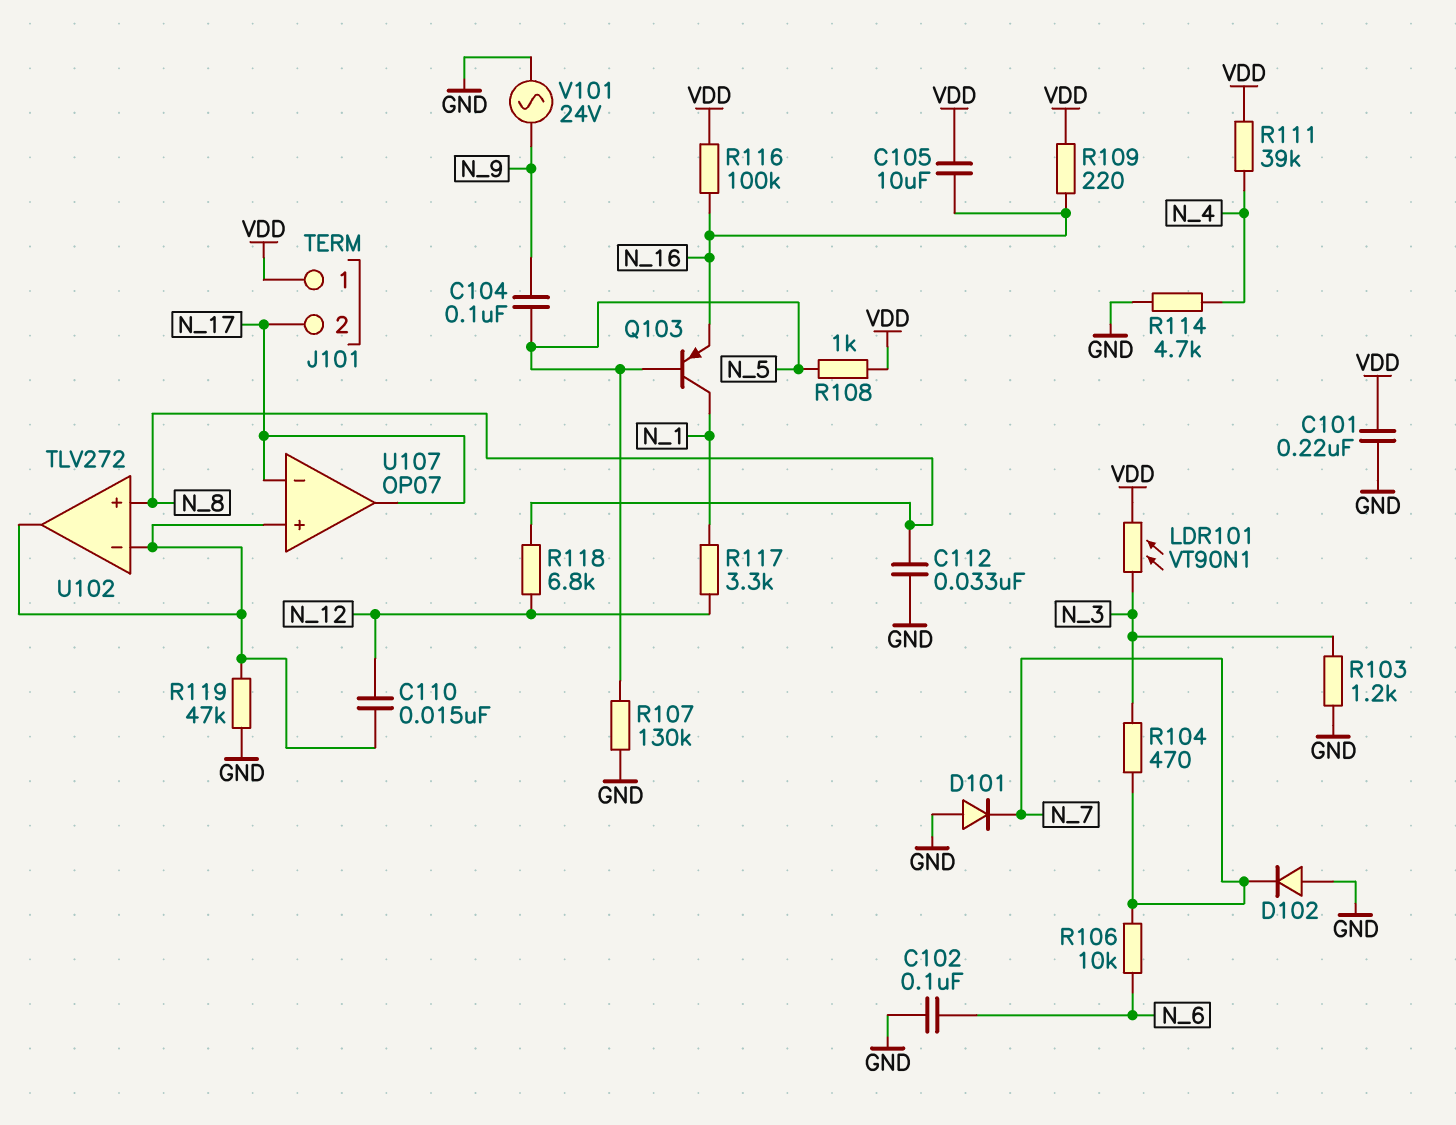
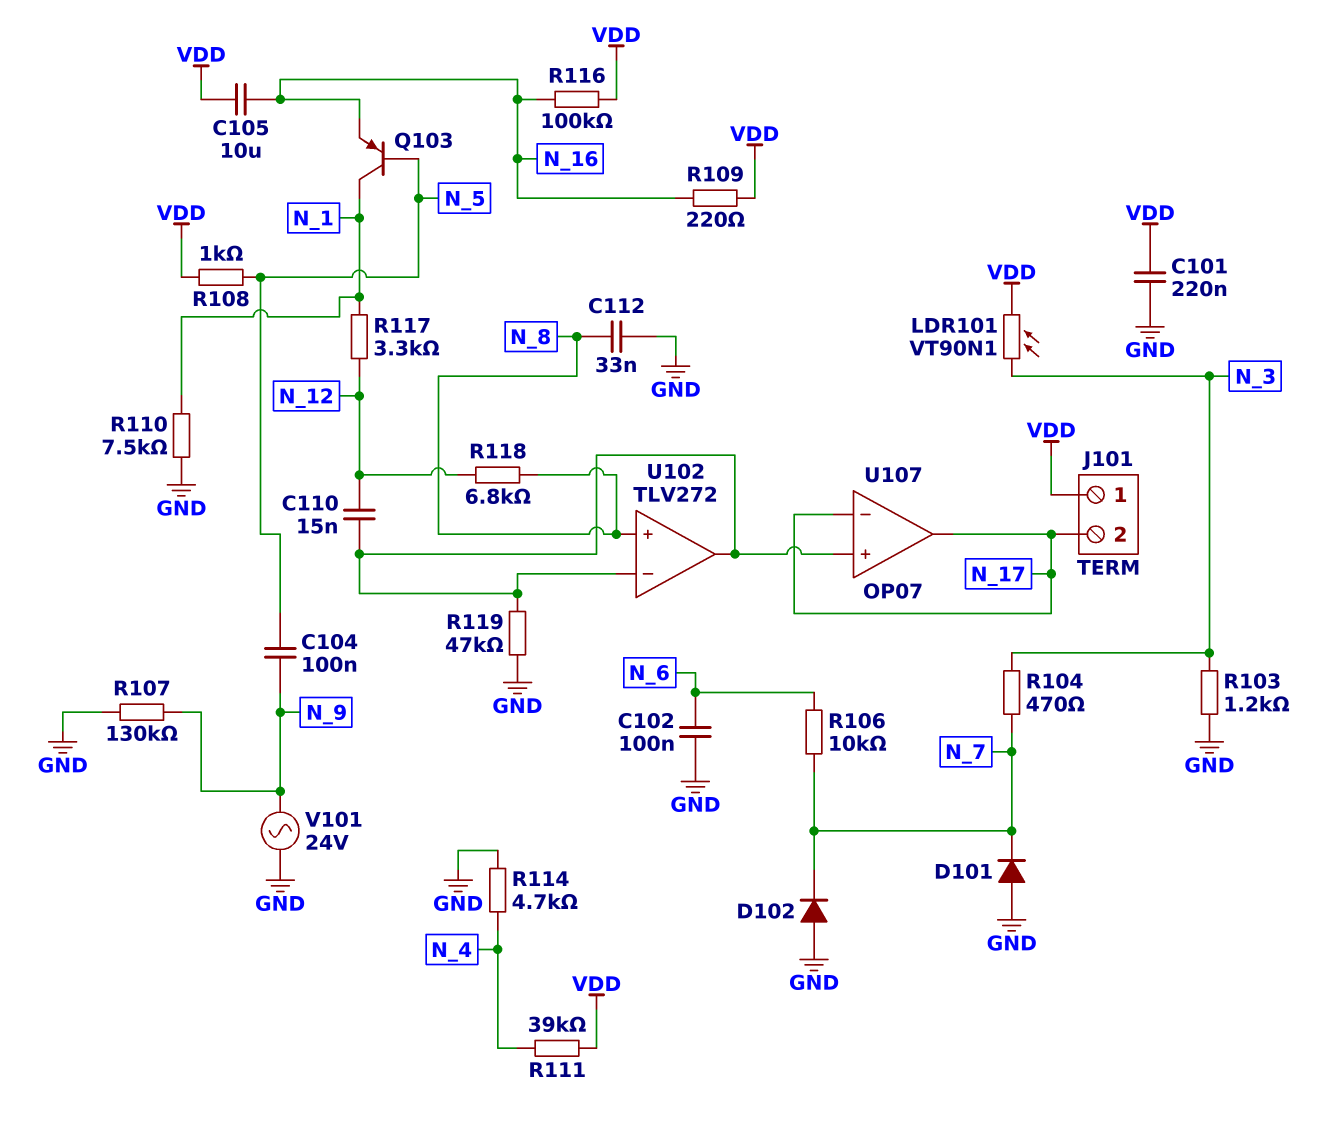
R107: 130k (GND, N_5) -> 130k (GND, N_9)
R110: none -> 7.5k (GND, N_1)

